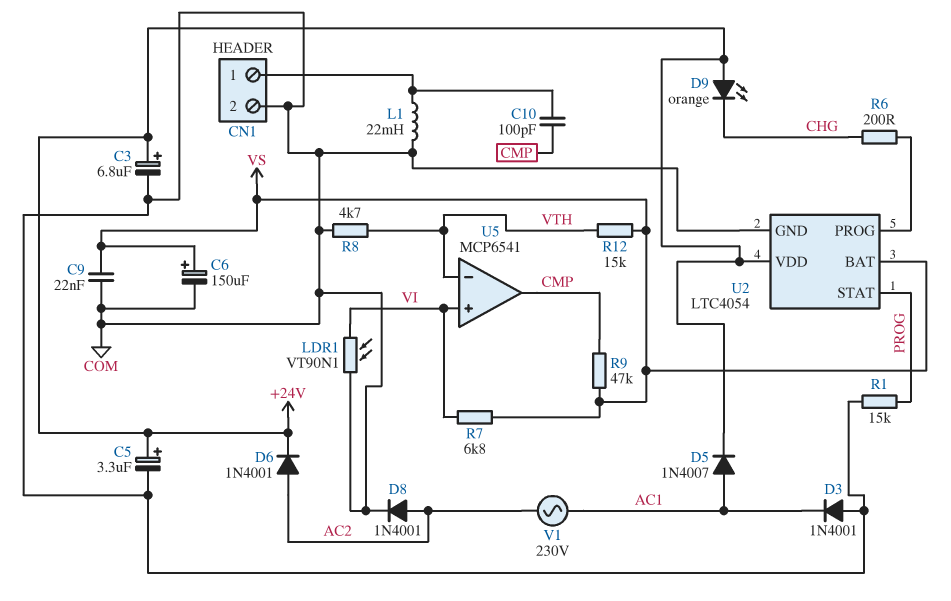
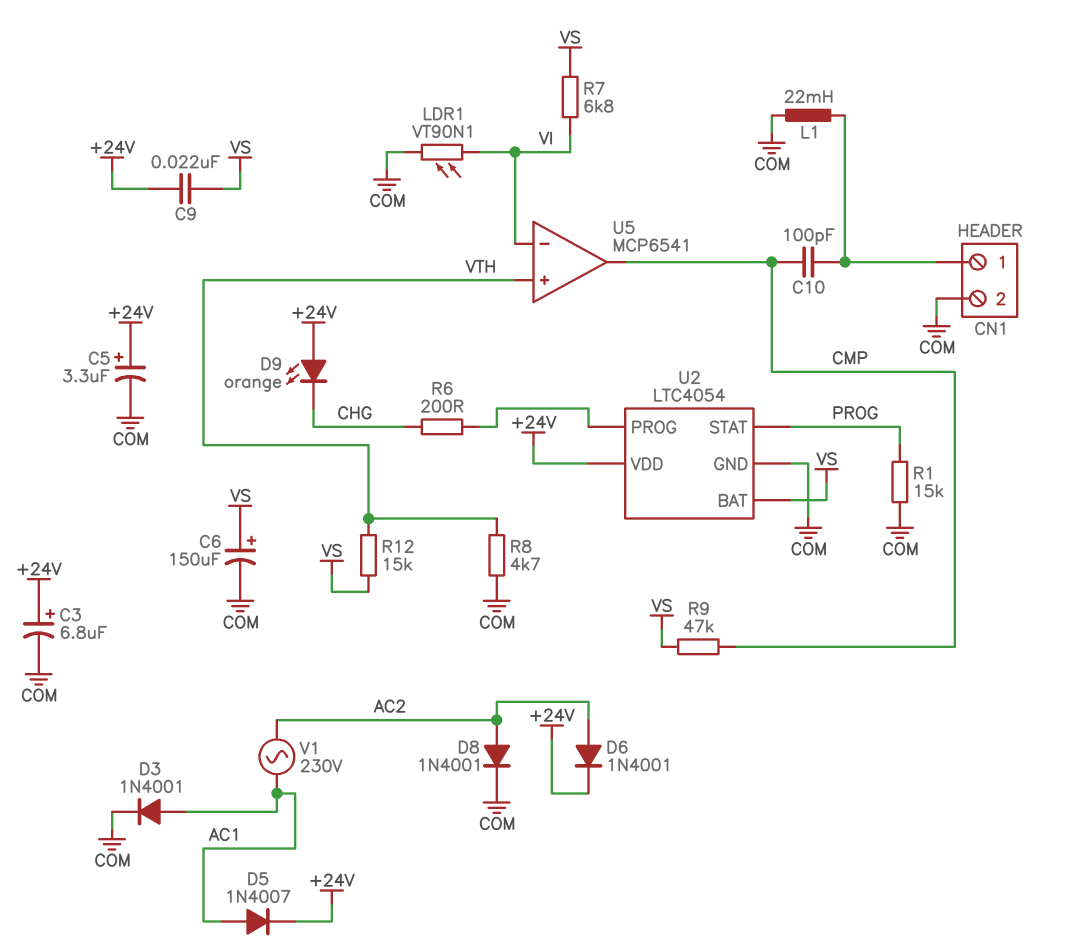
C9: 22nF (COM, VS) -> 22nF (+24V, VS)
D3: diode 1N4001 (A COM, K AC1) -> diode 1N4001 (A AC1, K COM)
U5 pin in+: VI -> VTH
U5 pin in-: VTH -> VI

